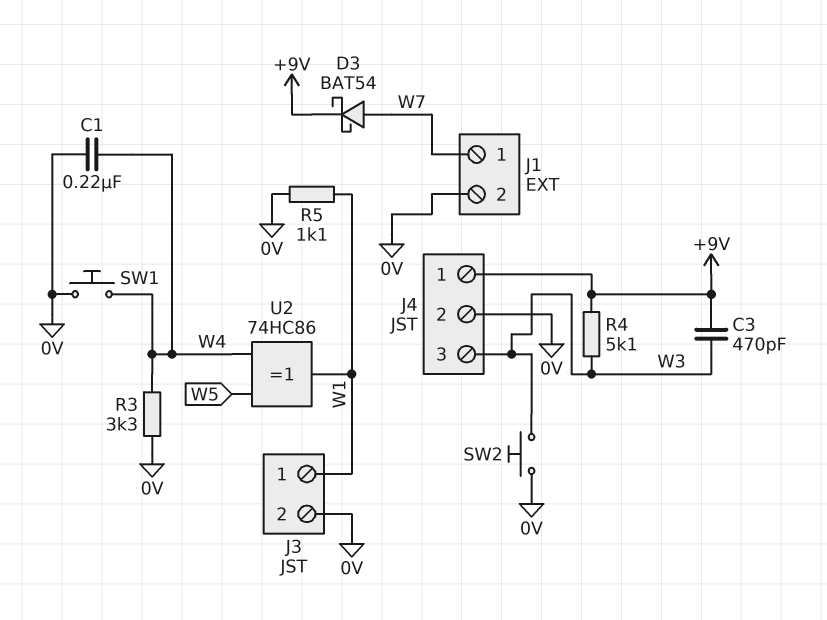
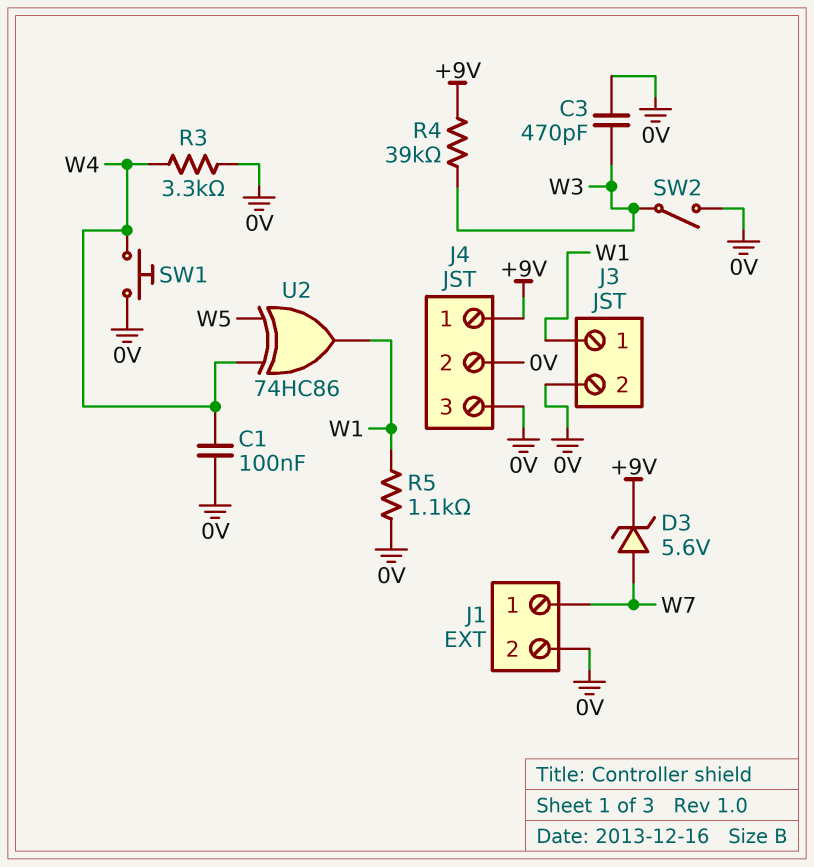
C1: 220nF (0V, W4) -> 100nF (0V, W4)
C3: 470pF (+9V, W3) -> 470pF (0V, W3)
D3: schottky BAT54 (A W7, K +9V) -> zener 5.6V (A W7, K +9V)
J4 pin 3: W3 -> 0V
R4: 5.1k (+9V, W3) -> 39k (+9V, W3)
SW2: button (0V, W3) -> switch (0V, W3)

